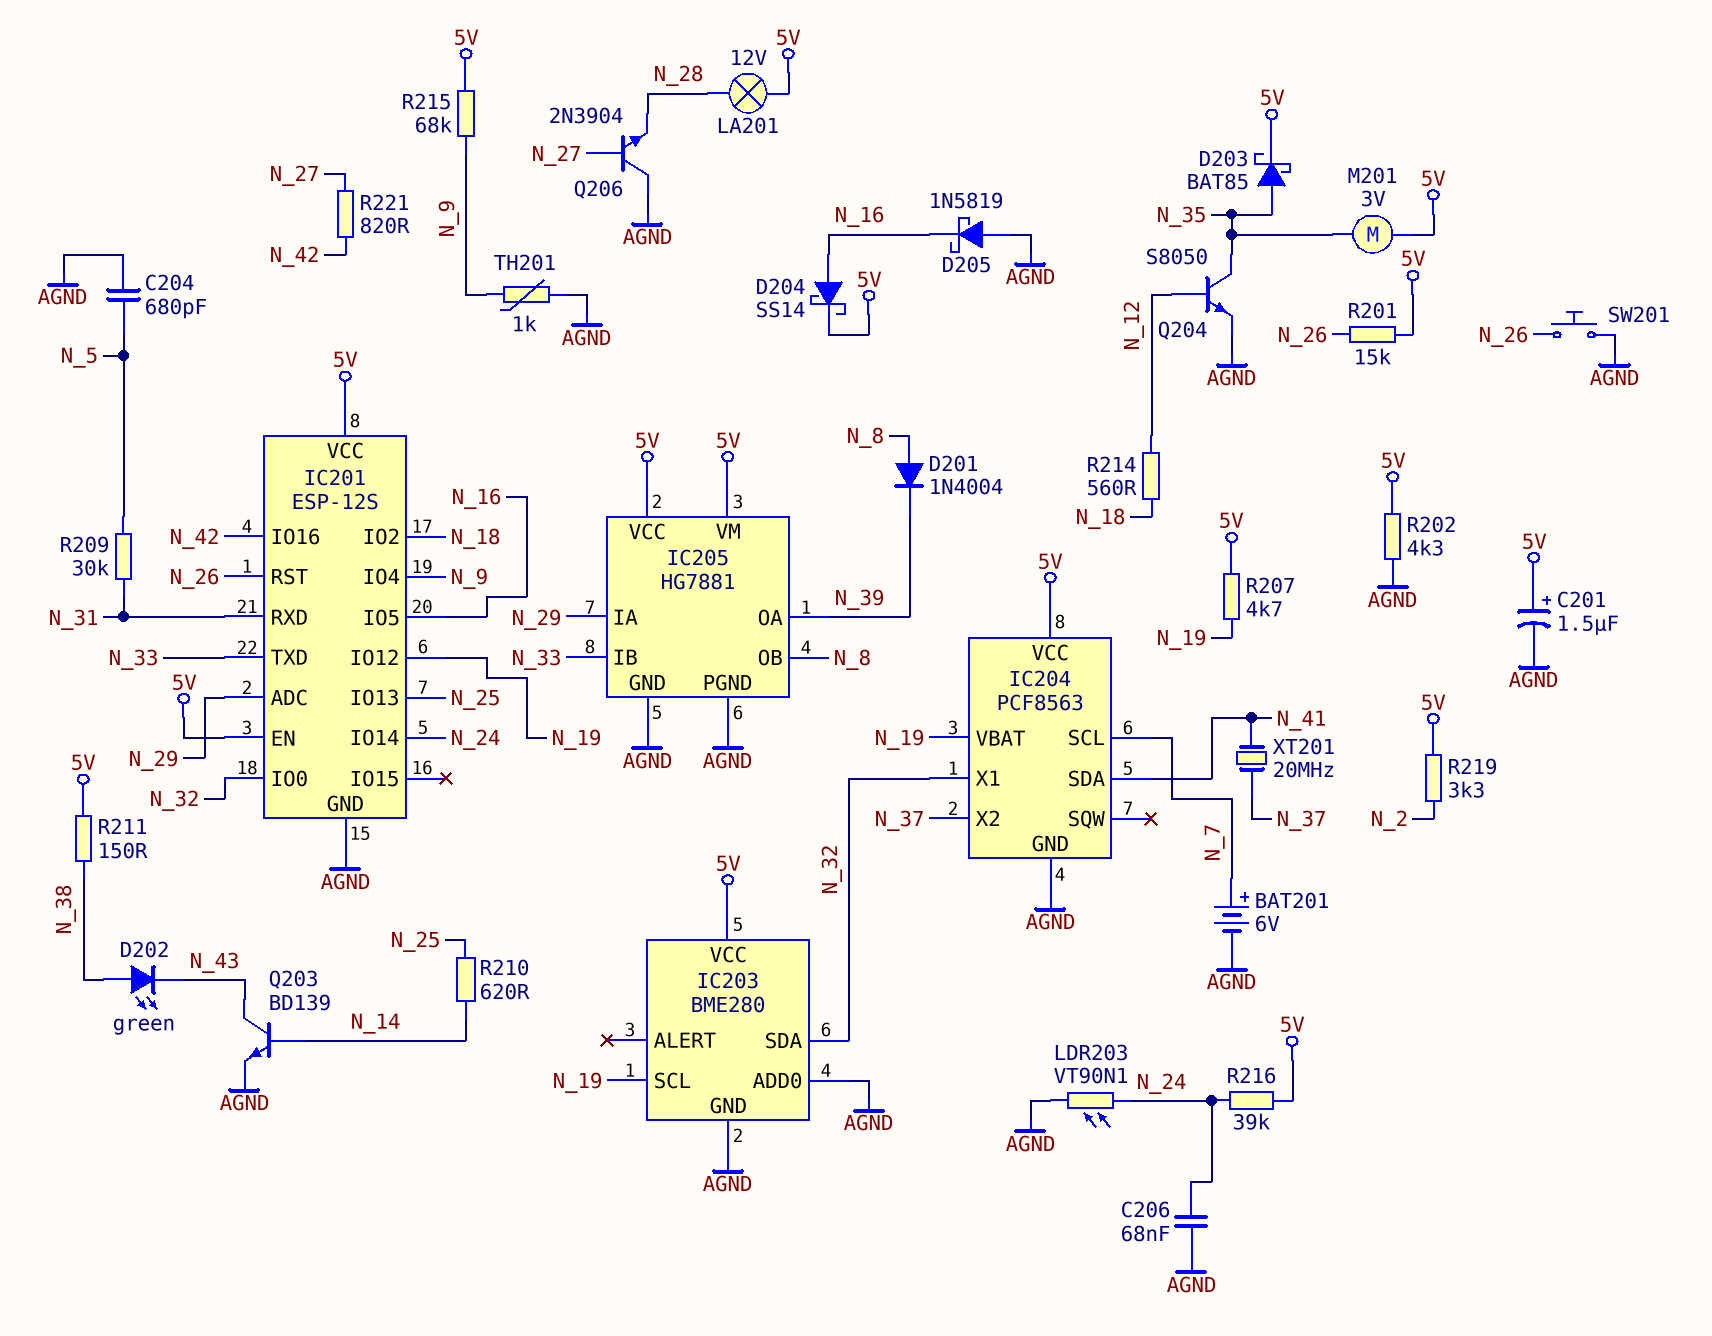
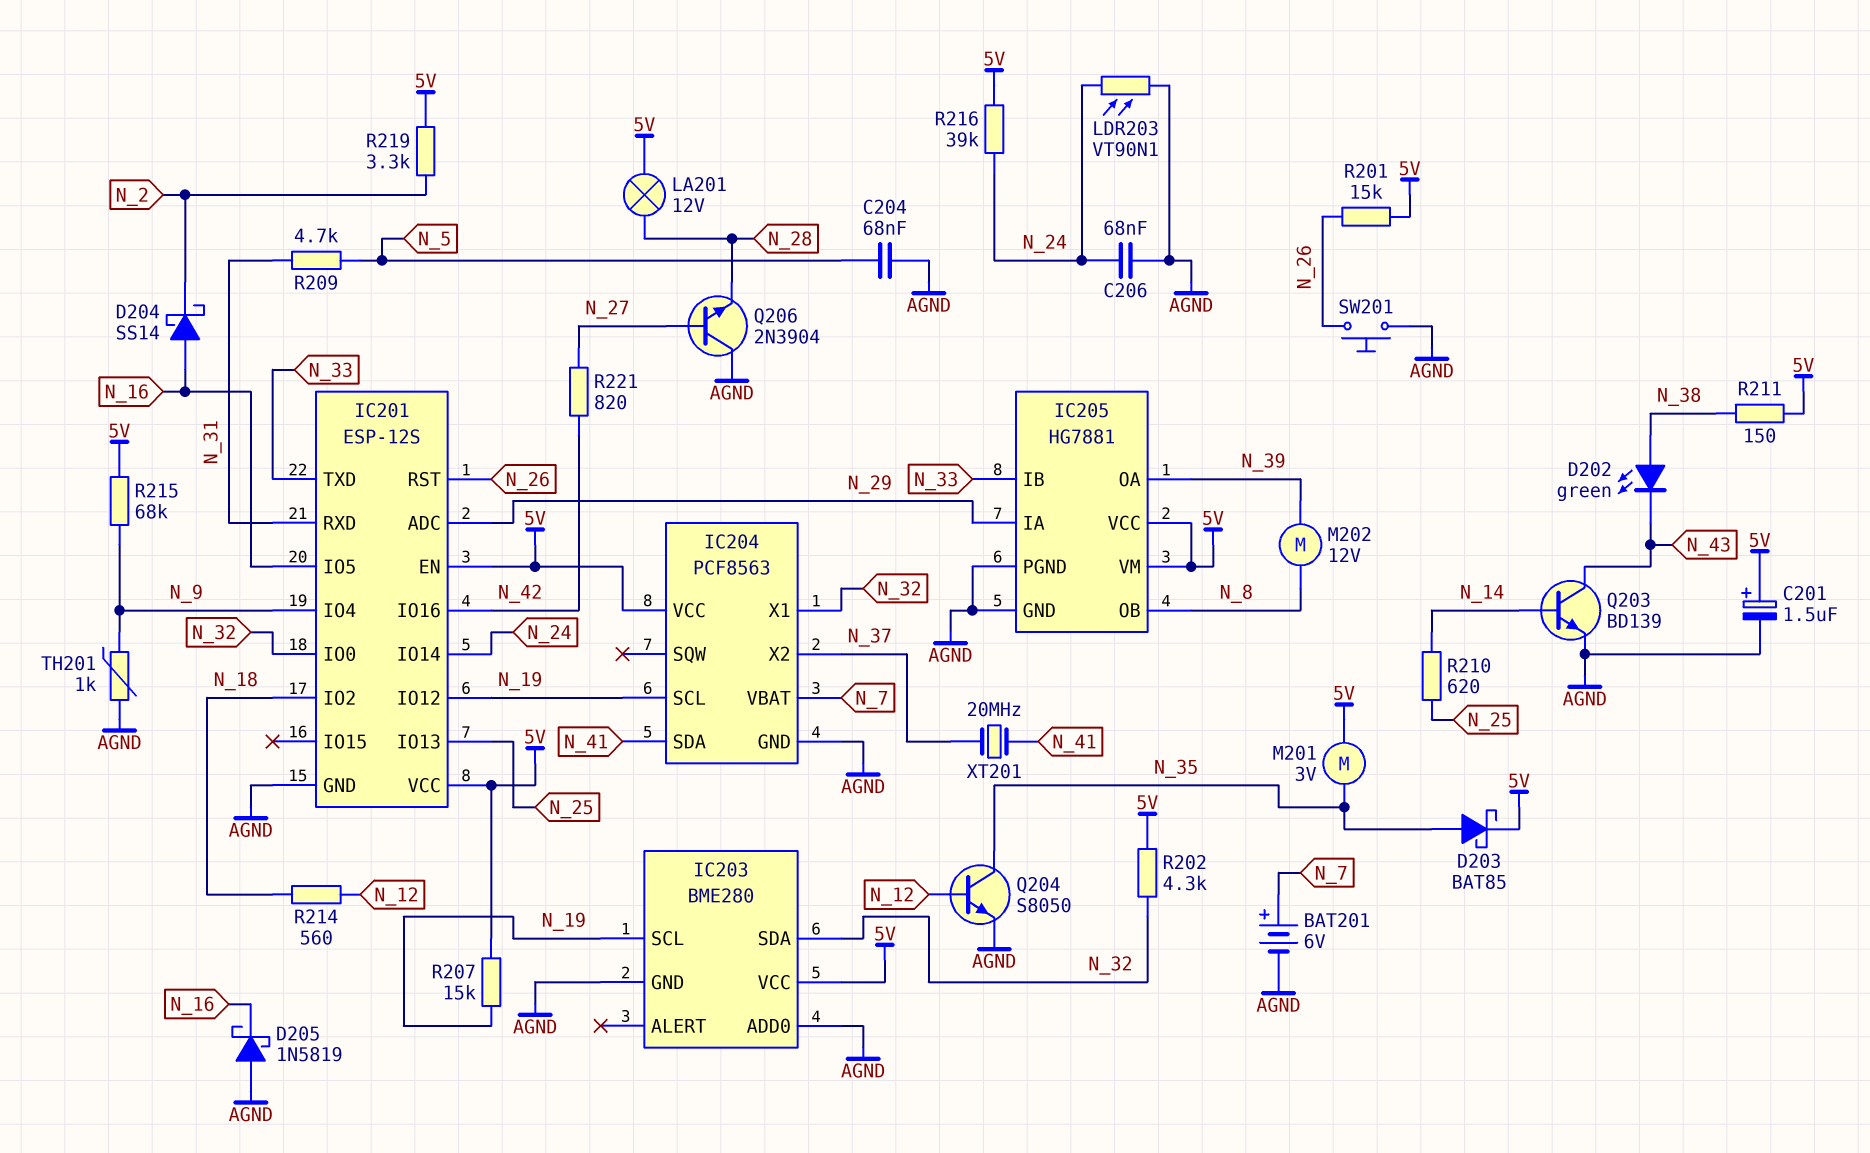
C204: 680pF (AGND, N_5) -> 68nF (AGND, N_5)
D201: diode 1N4004 (A N_8, K N_39) -> none
D204: schottky SS14 (A N_16, K 5V) -> schottky SS14 (A N_16, K N_2)
IC204 pin SCL: N_7 -> N_19
IC204 pin VBAT: N_19 -> N_7
M202: none -> motor 12V (N_8, N_39)
R202: 4.3k (5V, AGND) -> 4.3k (5V, N_32)
R207: 4.7k (5V, N_19) -> 15k (5V, N_19)
R209: 30k (N_5, N_31) -> 4.7k (N_5, N_31)

